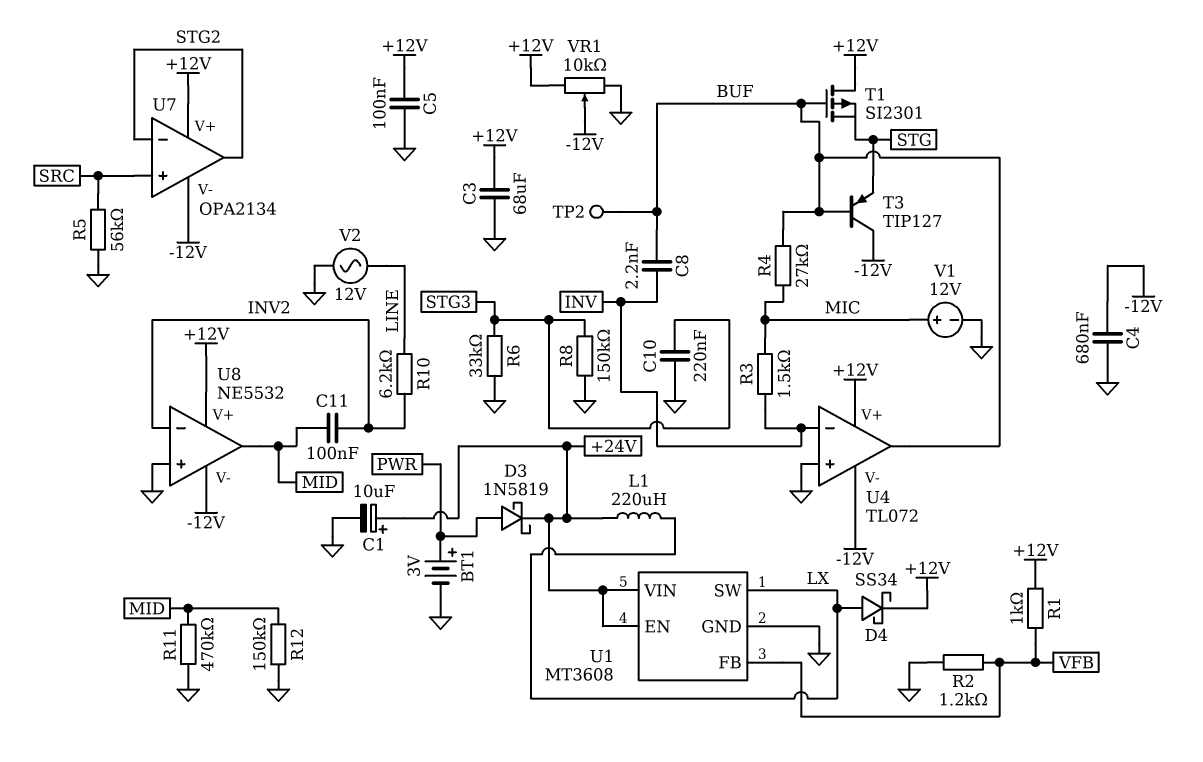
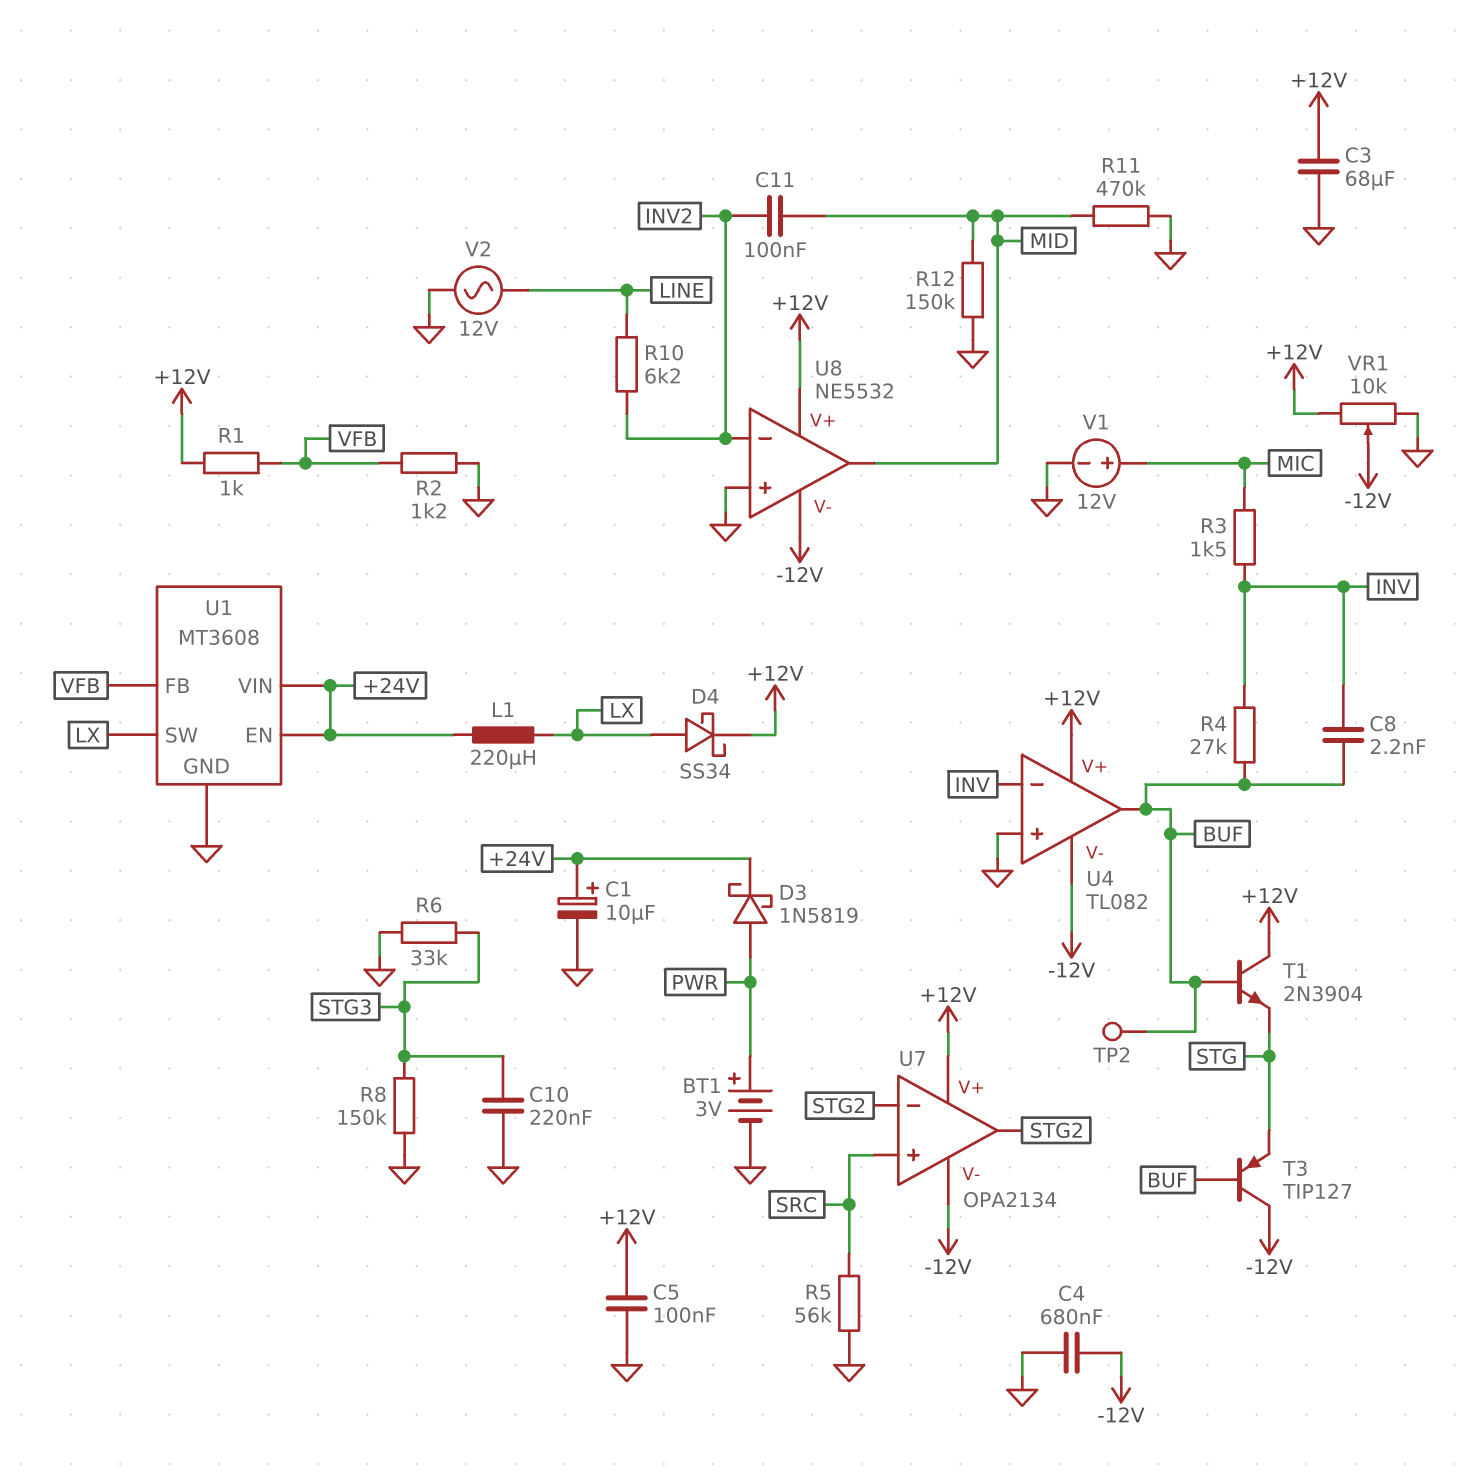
R4: 27k (BUF, MIC) -> 27k (BUF, INV)
T1: PMOS SI2301 (G BUF, D +12V, S STG) -> NPN 2N3904 (B BUF, C +12V, E STG)
U4: TL072 -> TL082

